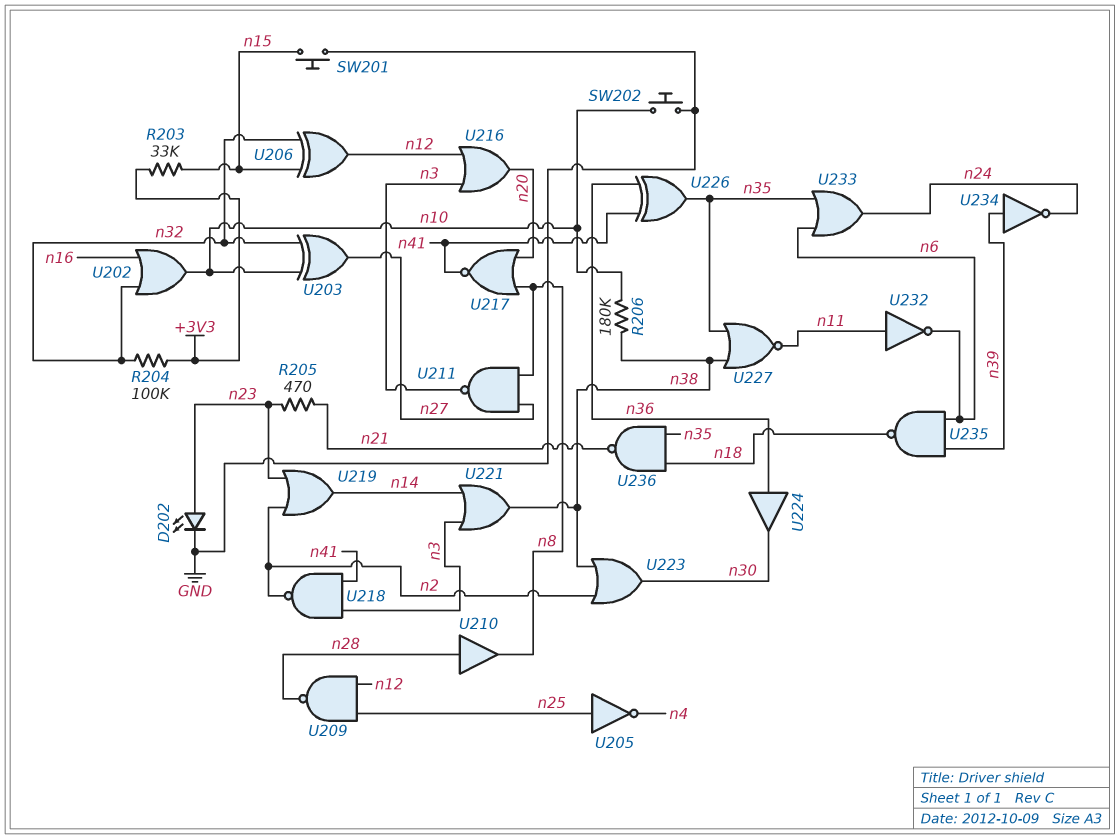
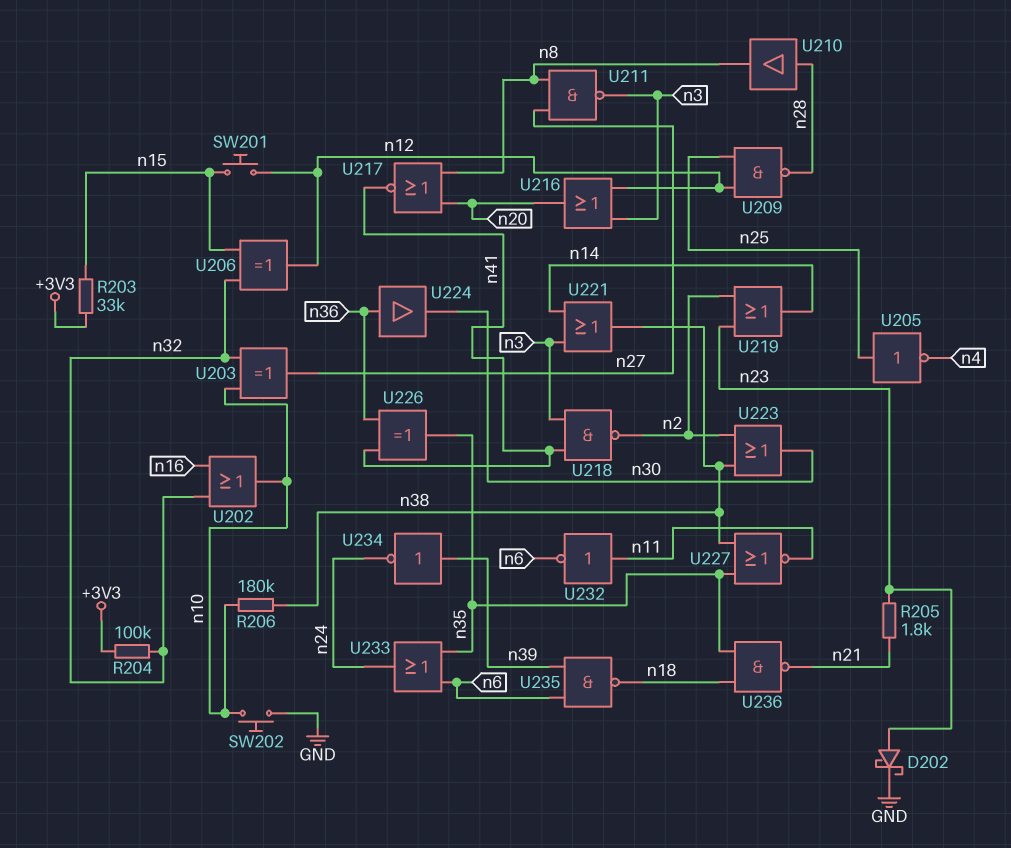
D202: LED (A n23, K GND) -> schottky (A n23, K GND)
R205: 470 (n21, n23) -> 1.8k (n21, n23)
SW201: button (GND, n15) -> button (n12, n15)

